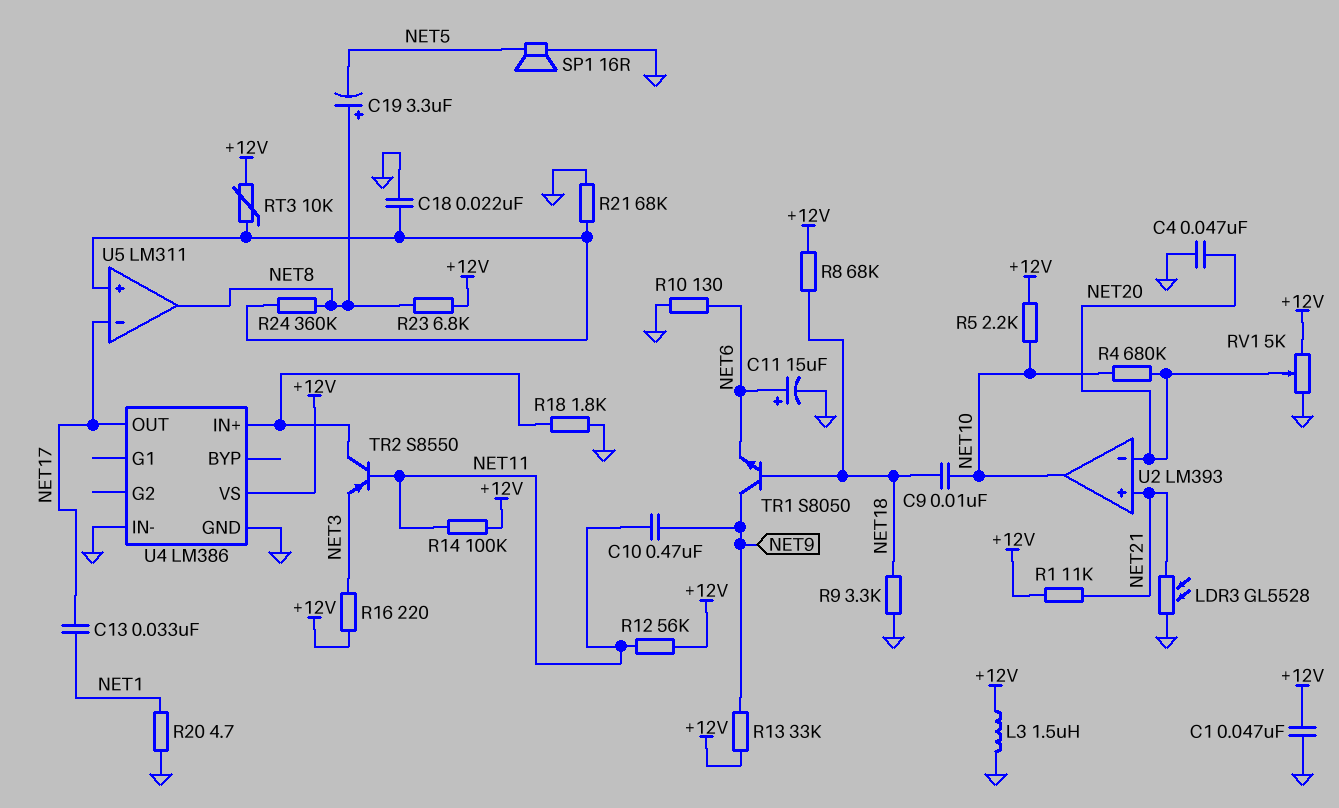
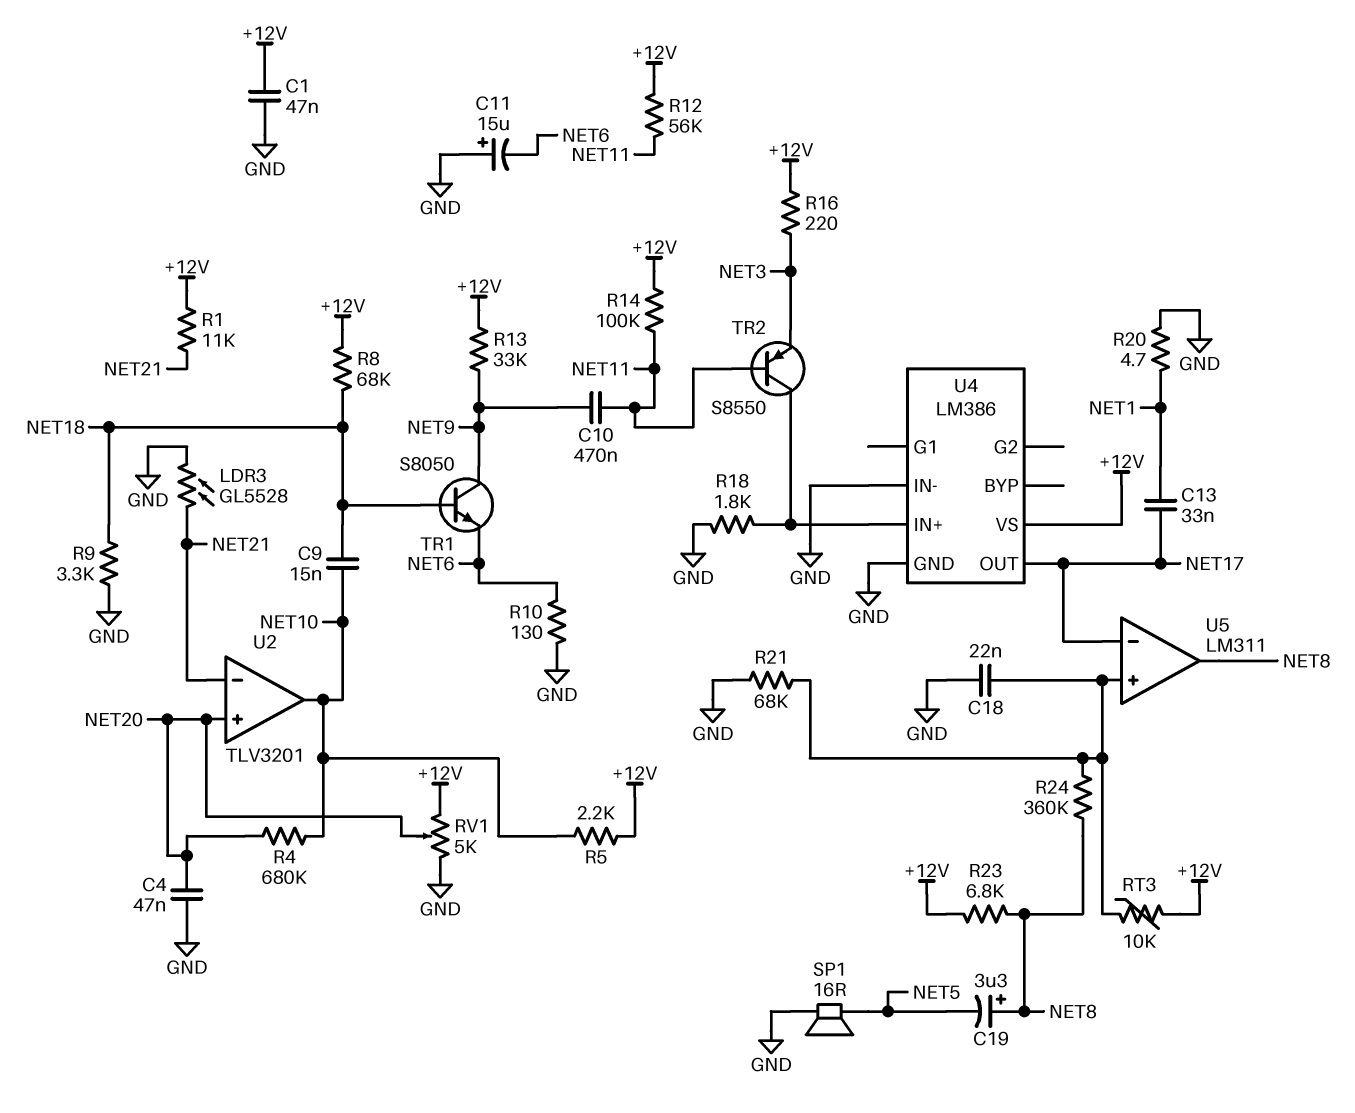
C9: 10nF (NET10, NET18) -> 15nF (NET10, NET18)
C11: 15uF (plus NET6, minus GND) -> 15uF (plus GND, minus NET6)
L3: 1.5uH (+12V, GND) -> none
U2: LM393 -> TLV3201
U2 pin in+: NET21 -> NET20
U2 pin in-: NET20 -> NET21

